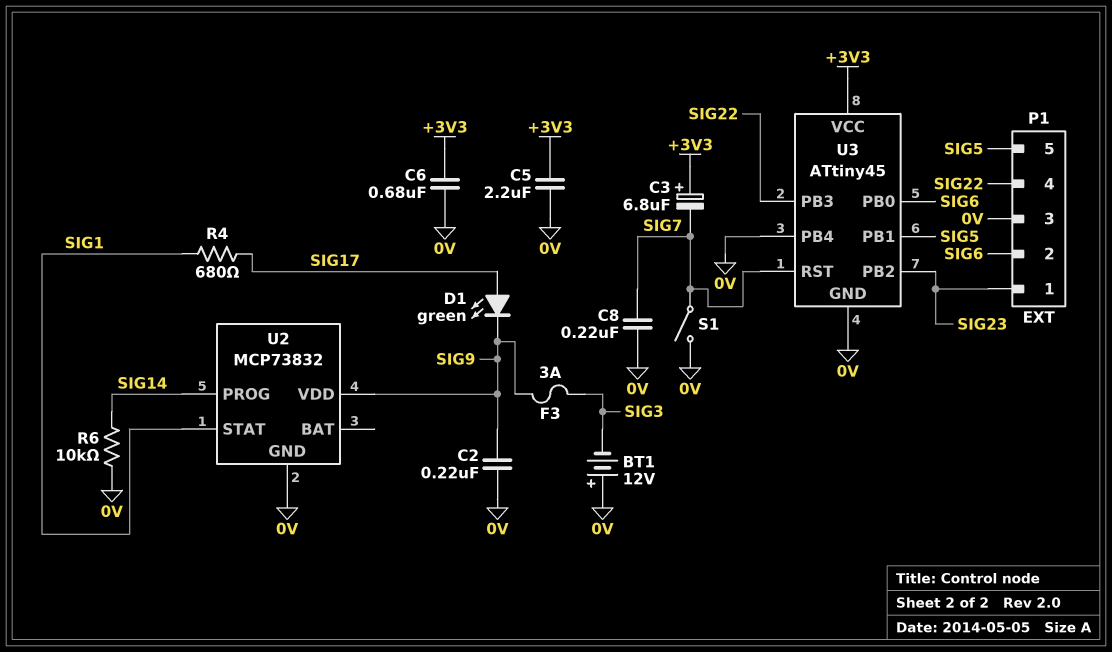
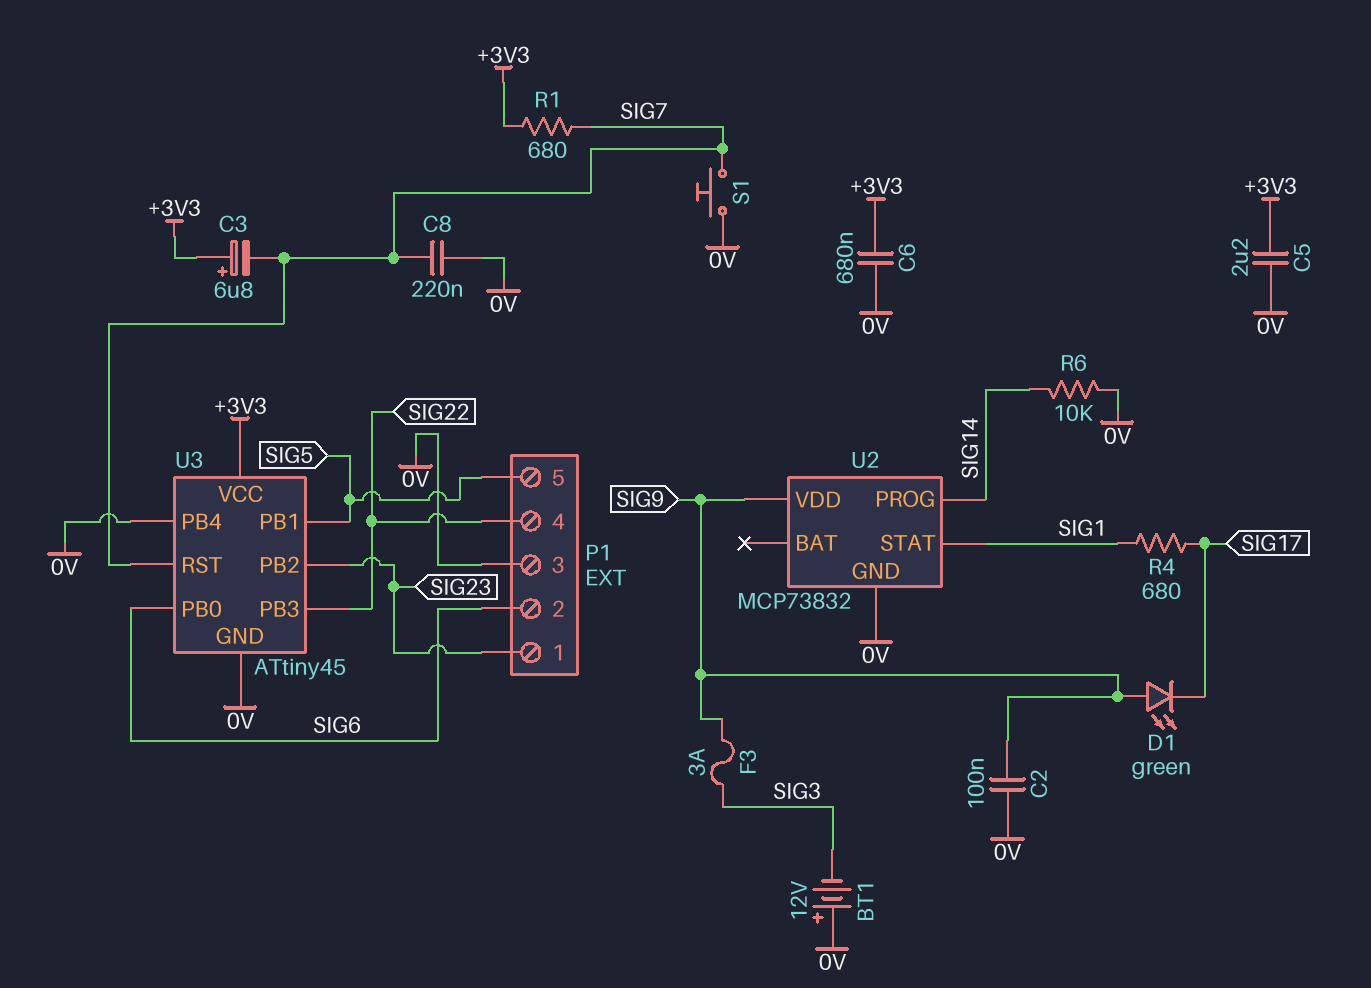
C2: 220nF (0V, SIG9) -> 100nF (0V, SIG9)
D1: LED green (A SIG17, K SIG9) -> LED green (A SIG9, K SIG17)
R1: none -> 680 (+3V3, SIG7)
S1: switch (0V, SIG7) -> button (0V, SIG7)

